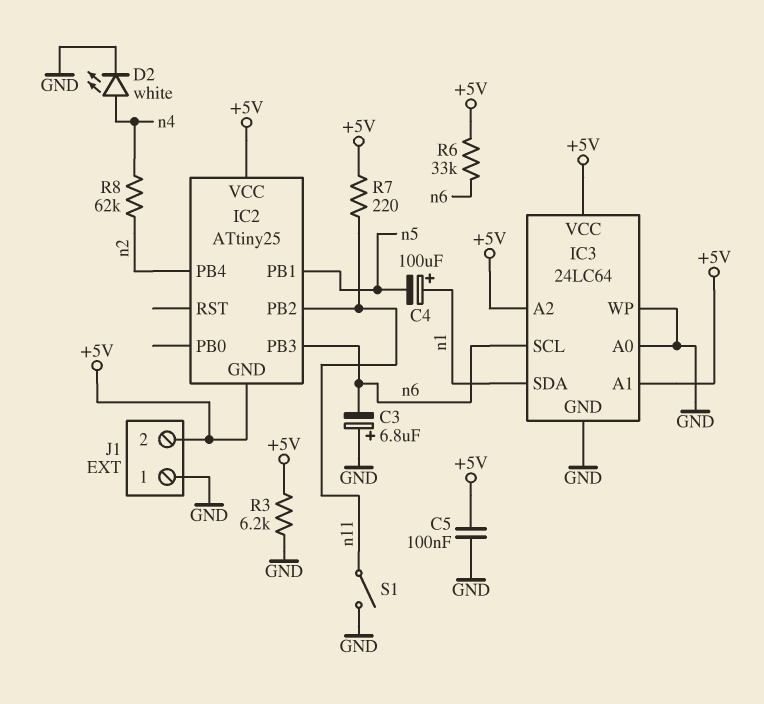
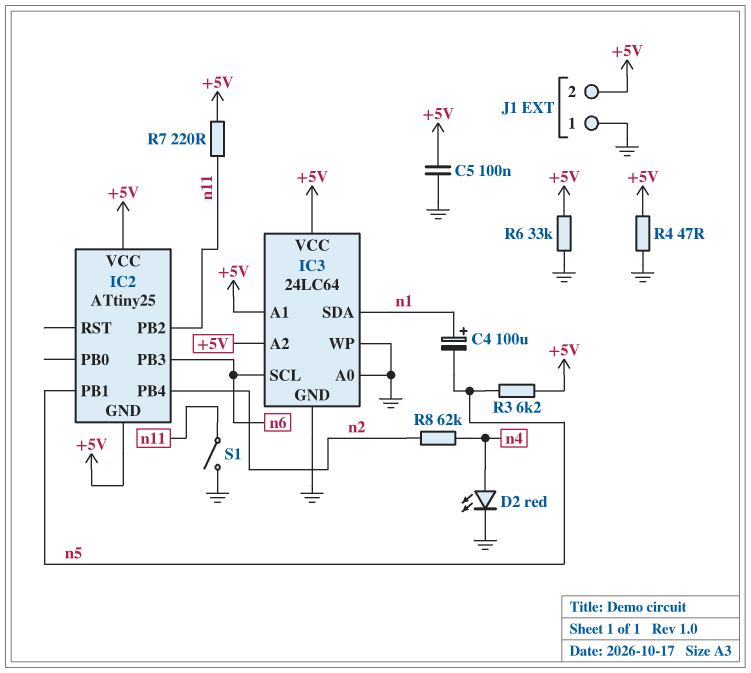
C3: 6.8uF (plus GND, minus n6) -> none
D2: LED white (A n4, K GND) -> LED red (A n4, K GND)
R3: 6.2k (+5V, GND) -> 6.2k (+5V, n5)
R4: none -> 47 (+5V, GND)
R6: 33k (+5V, n6) -> 33k (+5V, GND)

